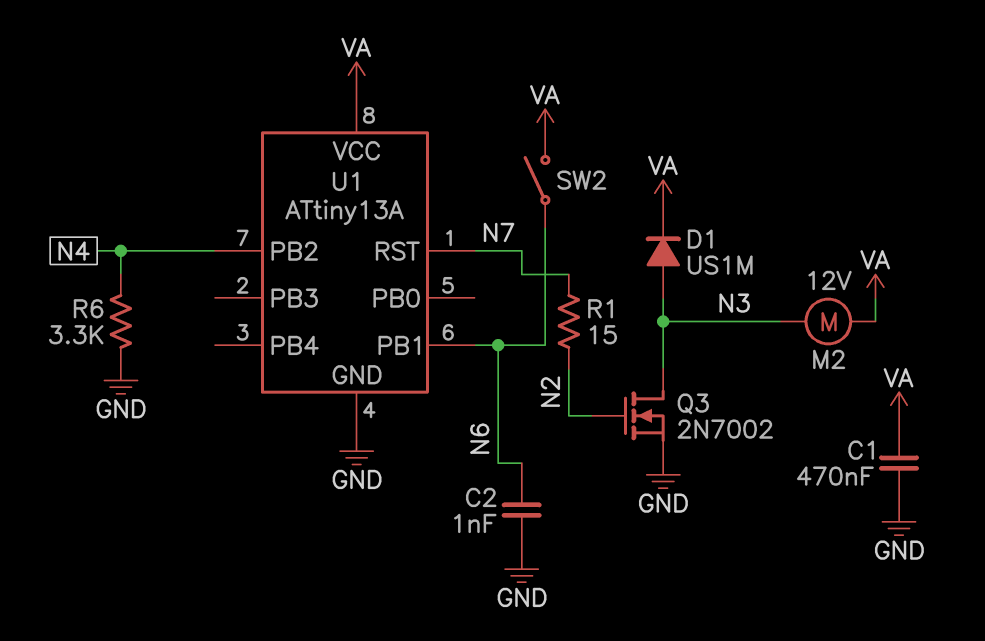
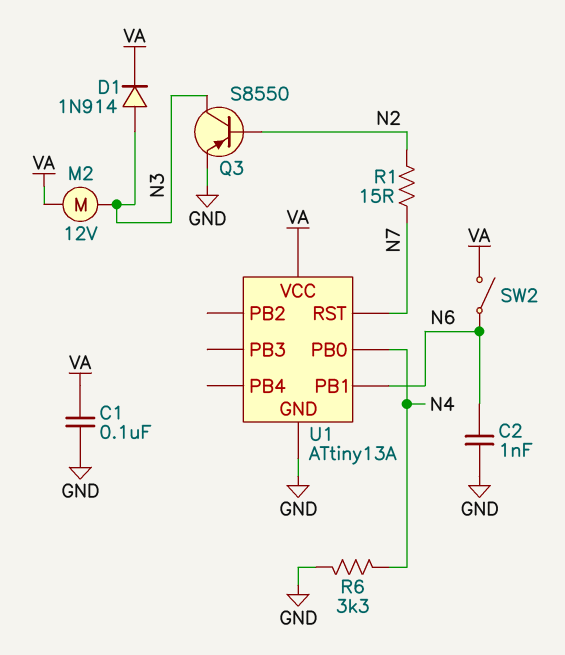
C1: 470nF (GND, VA) -> 100nF (GND, VA)
D1: diode US1M (A N3, K VA) -> diode 1N914 (A N3, K VA)
Q3: NMOS 2N7002 (G N2, D N3, S GND) -> PNP S8550 (B N2, C N3, E GND)
U1 pin PB0: none -> N4
U1 pin PB2: N4 -> none

